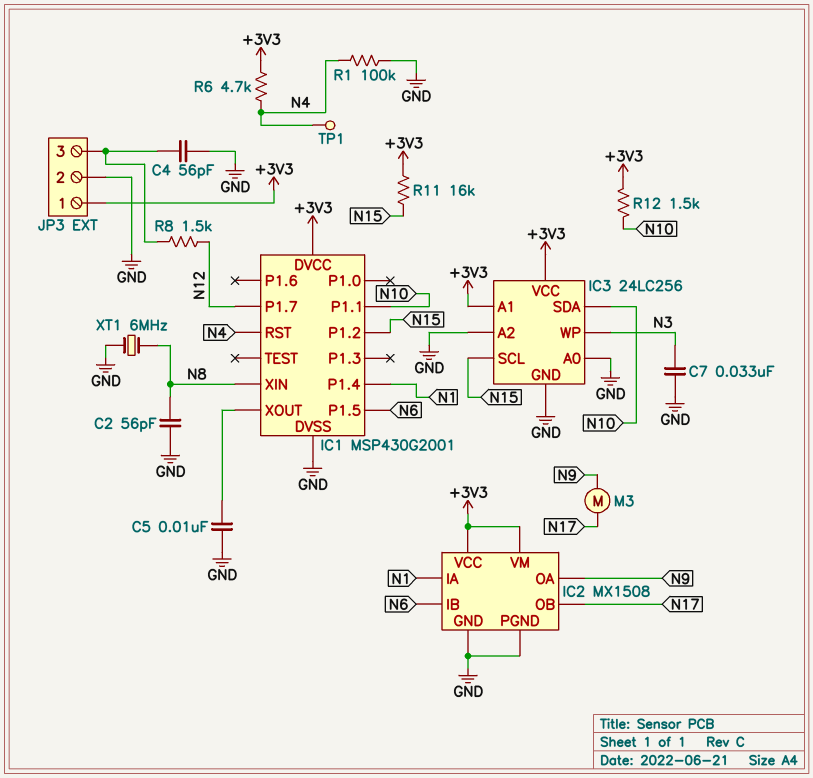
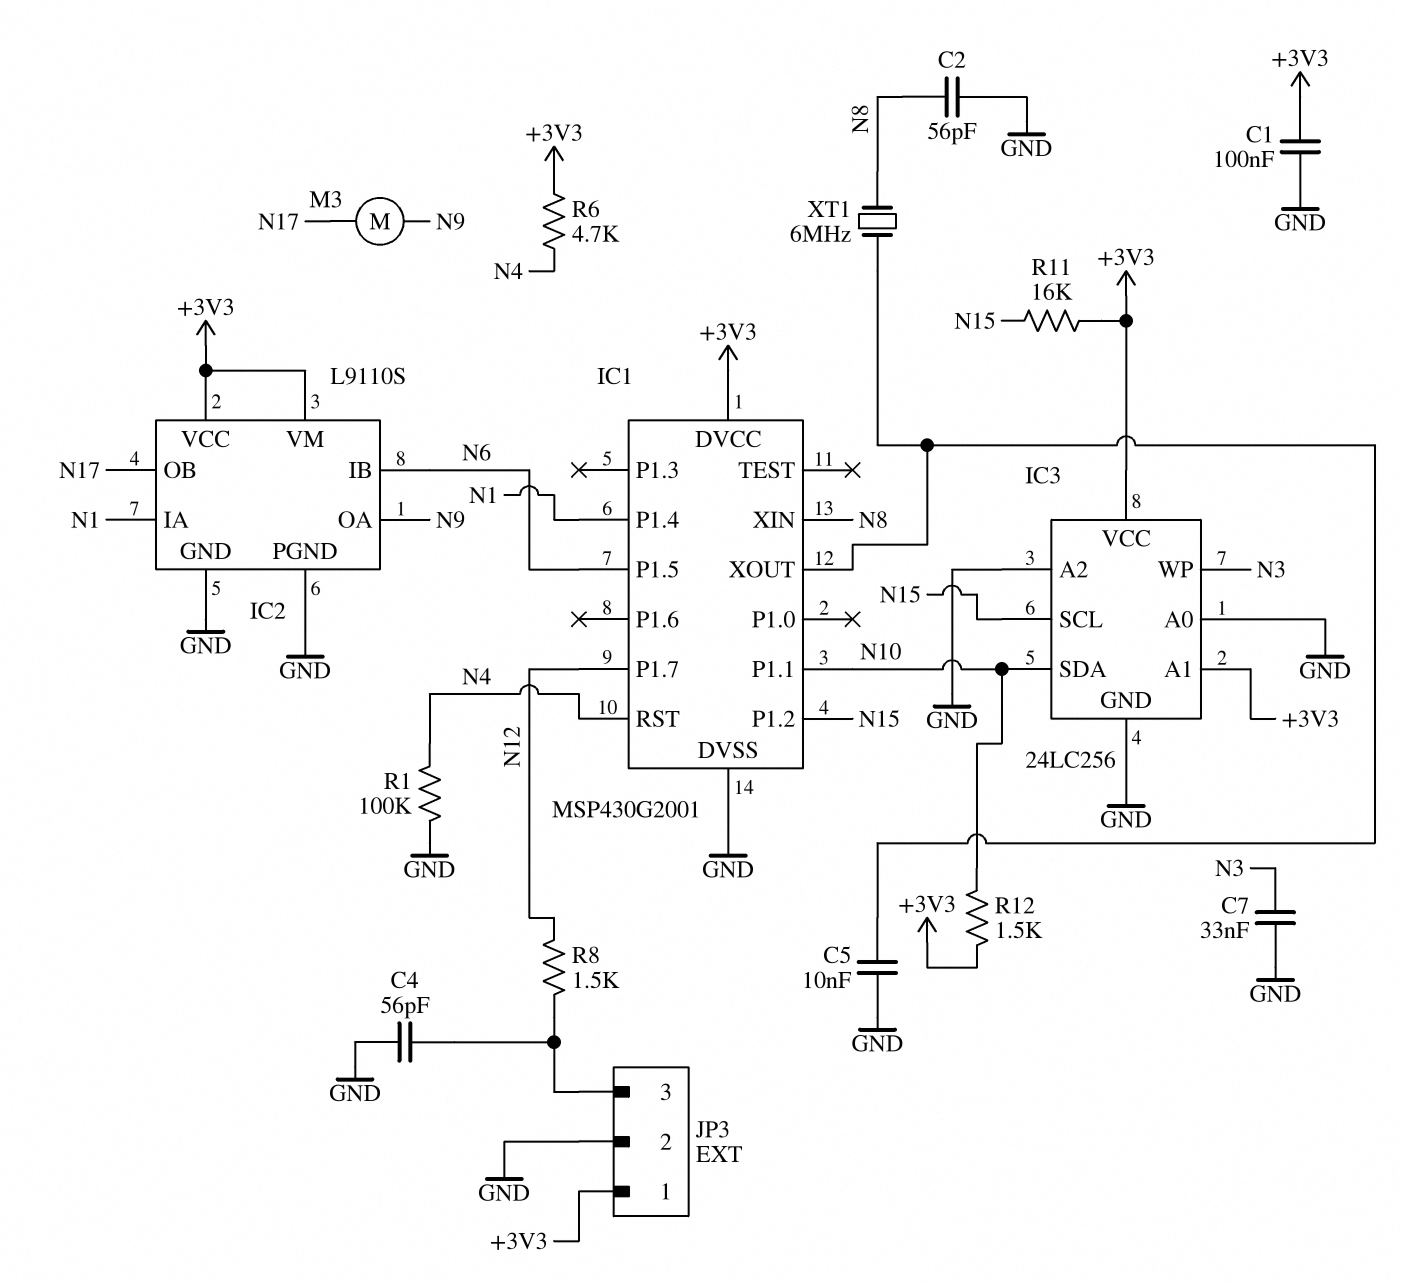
C1: none -> 100nF (+3V3, GND)
IC2: MX1508 -> L9110S
TP1: test point (N4) -> none
XT1: 6MHz (GND, N8) -> 6MHz (IC1/XOUT, N8)

